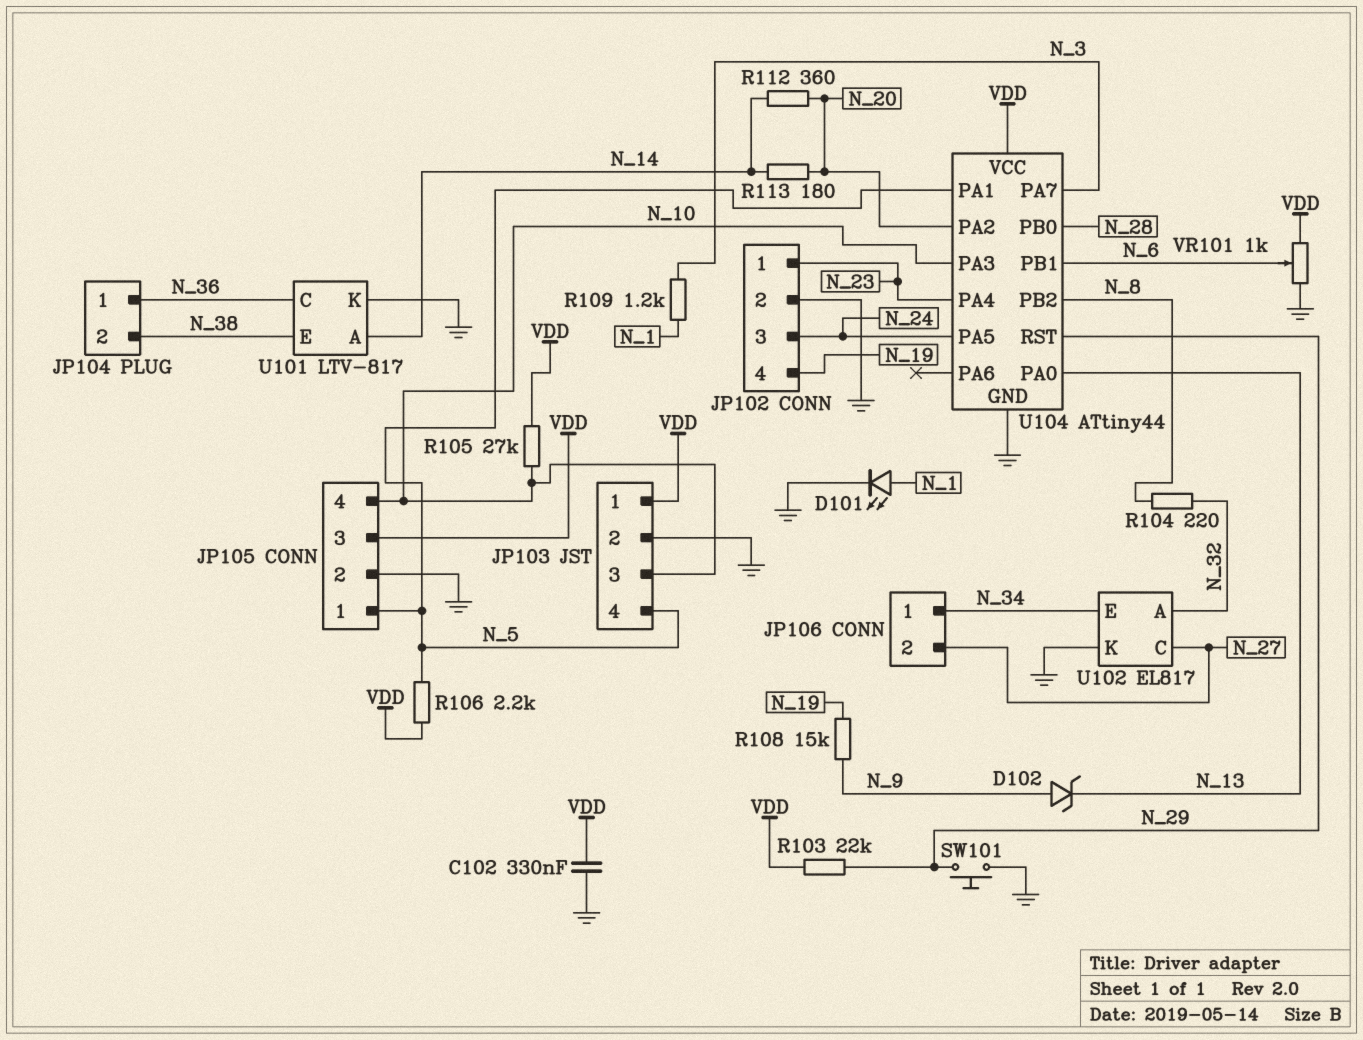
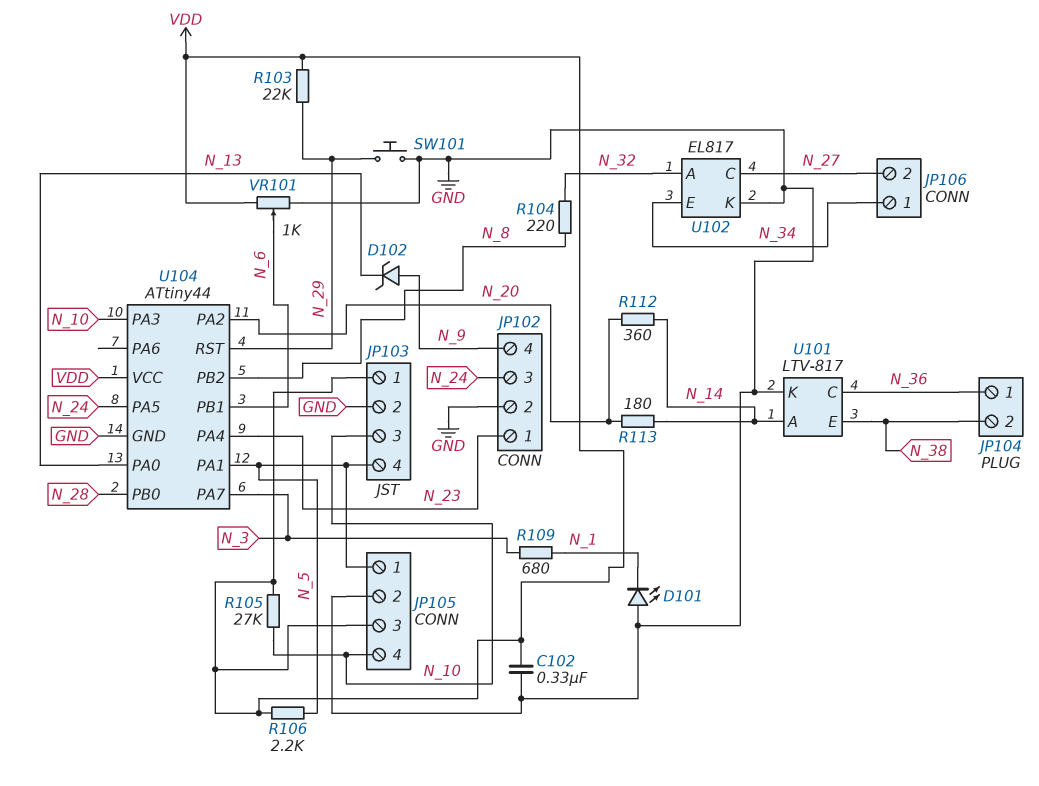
D101: LED (A N_1, K GND) -> LED (A GND, K N_1)
JP102 pin 4: N_19 -> N_9
R108: 15k (N_9, N_19) -> none
R109: 1.2k (N_1, N_3) -> 680 (N_1, N_3)

